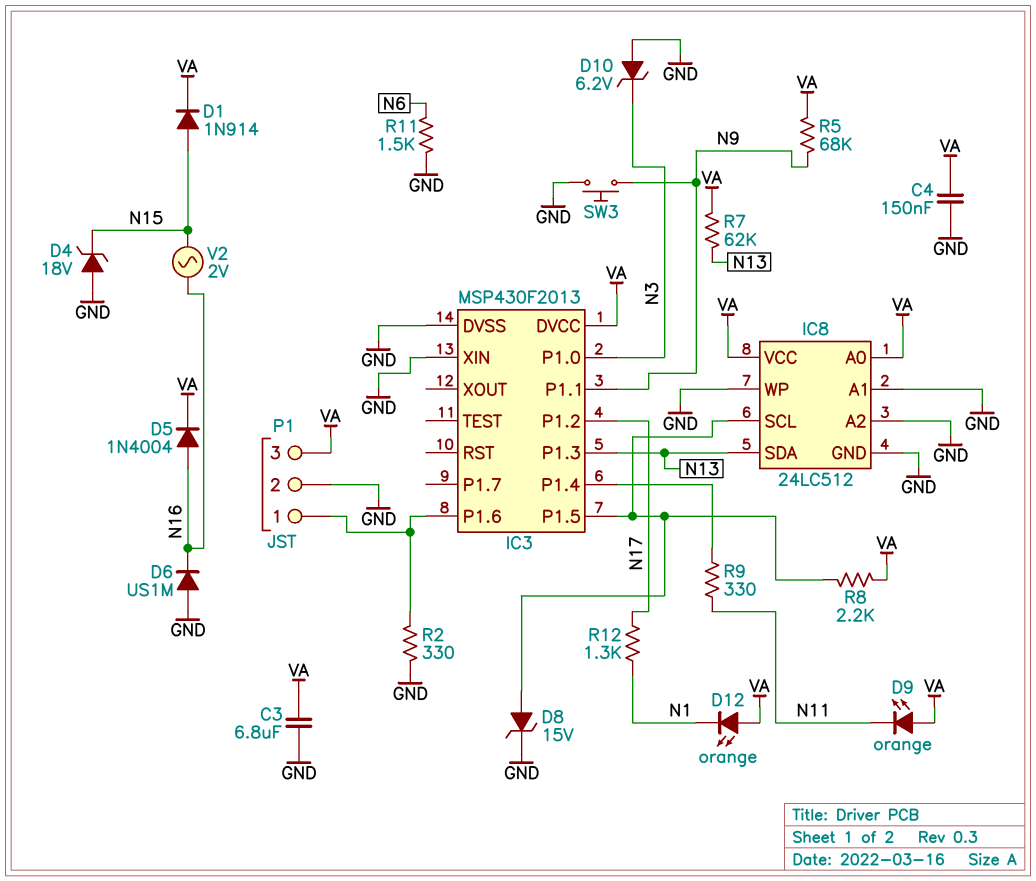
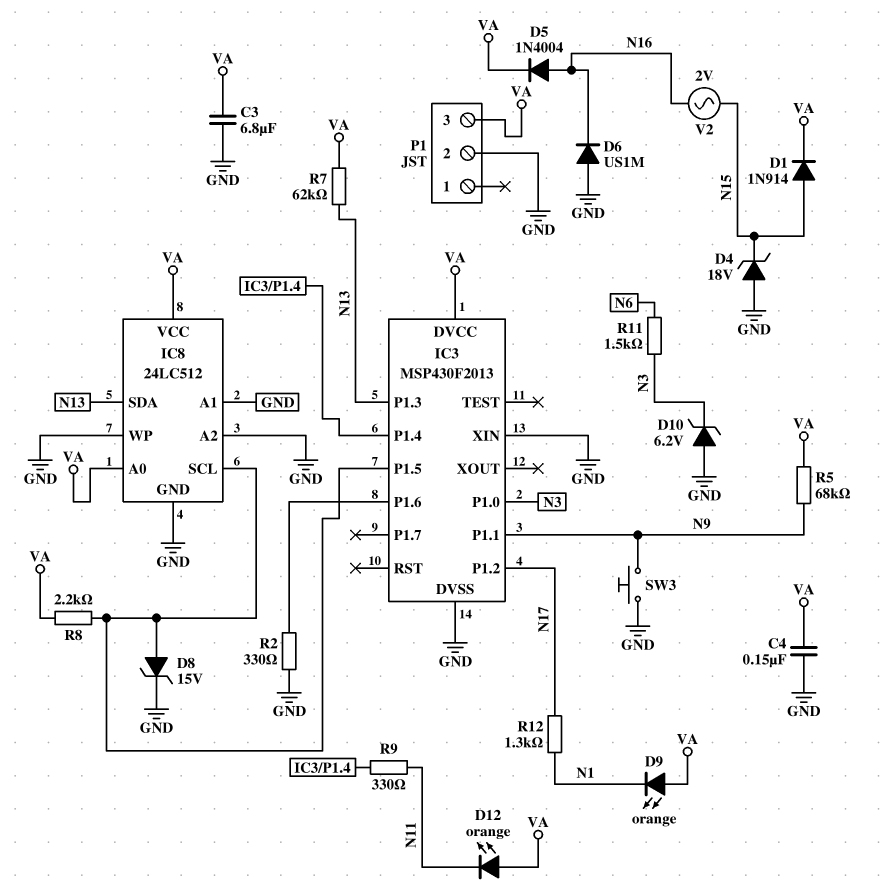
D9: LED orange (A VA, K N11) -> LED orange (A VA, K N1)
D12: LED orange (A VA, K N1) -> LED orange (A VA, K N11)
P1 pin 1: IC3/P1.6 -> none
R11: 1.5k (GND, N6) -> 1.5k (N3, N6)

